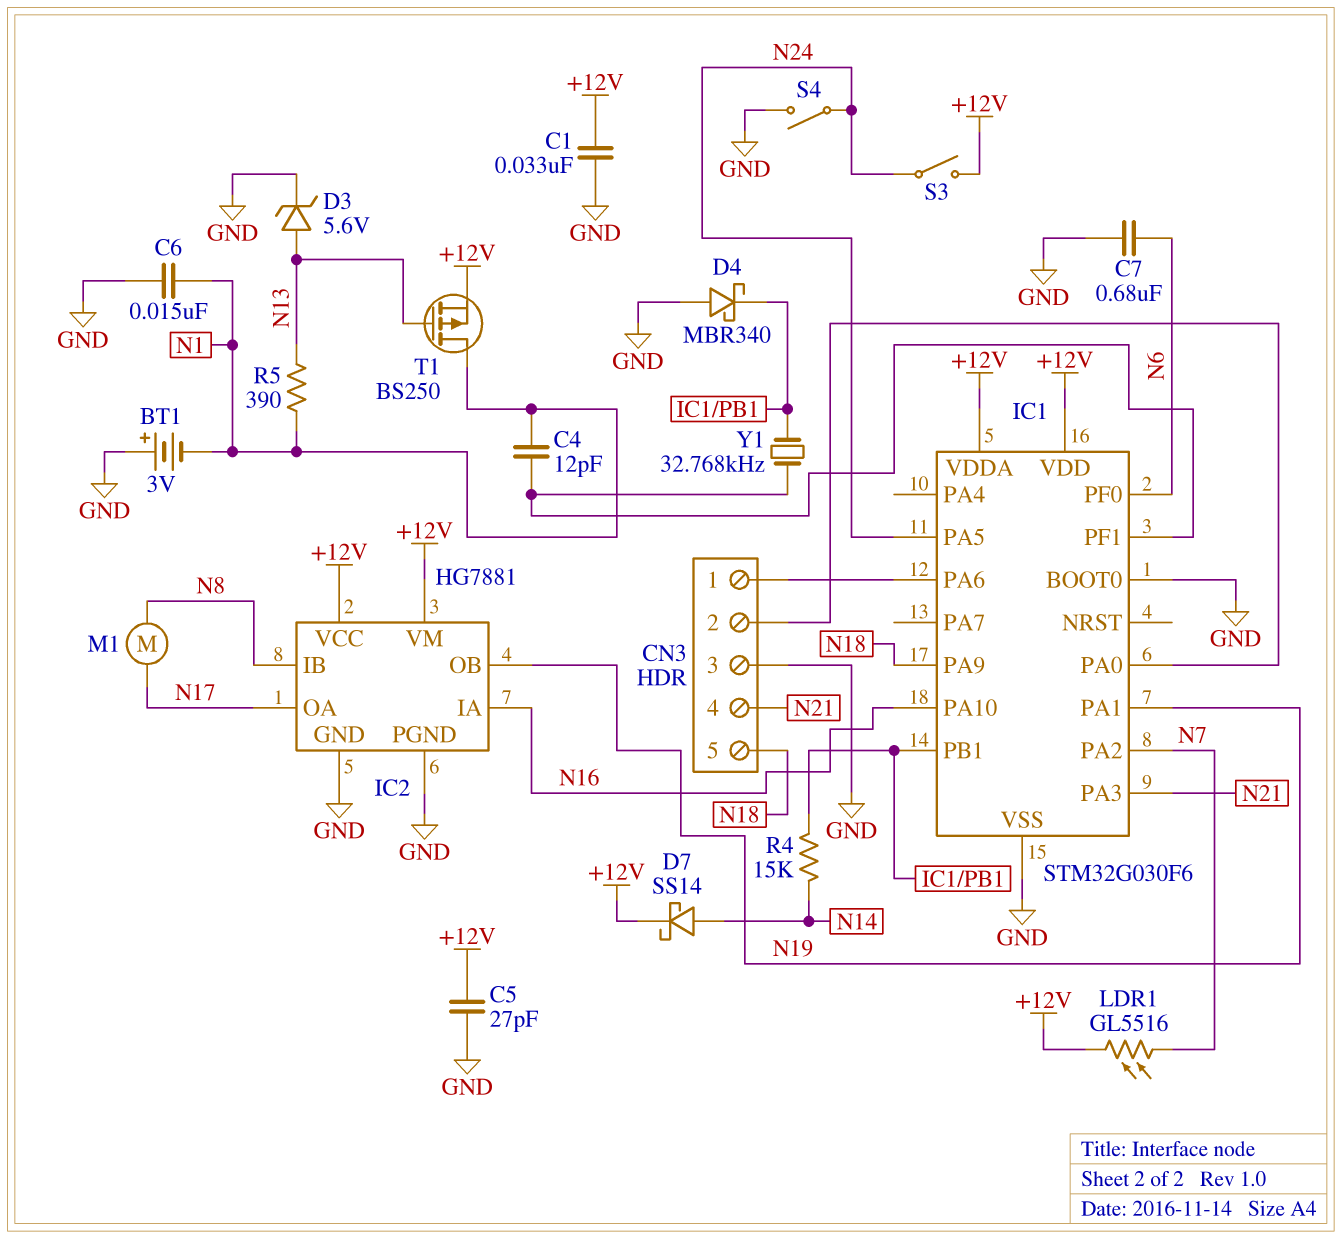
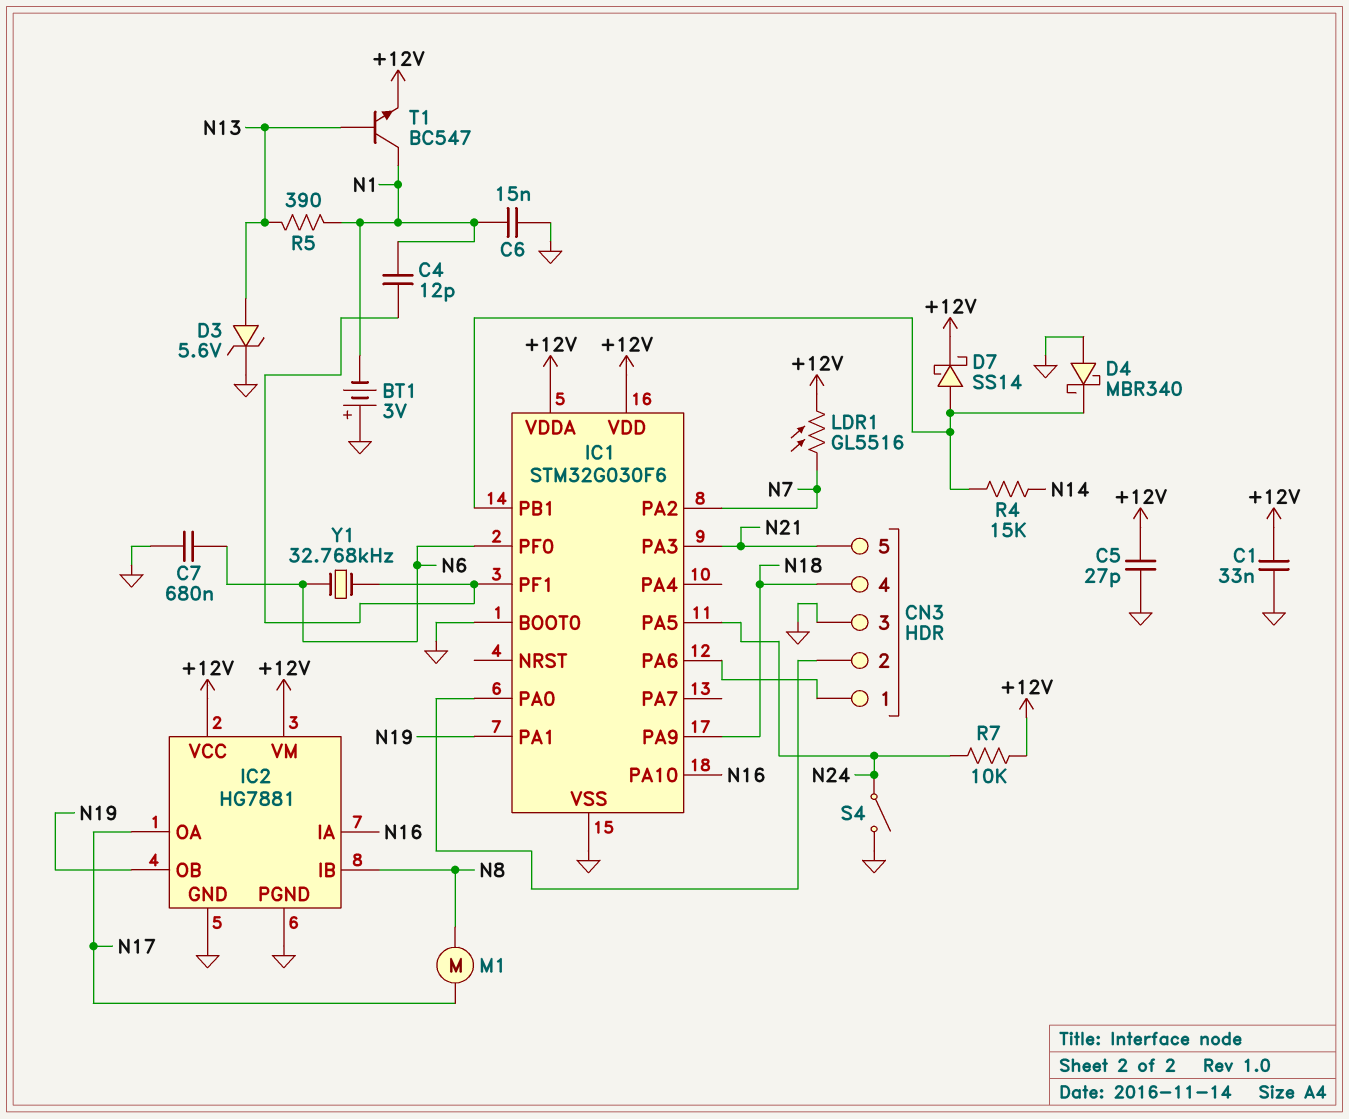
CN3 pin 4: N21 -> N18
CN3 pin 5: N18 -> N21
D7: schottky SS14 (A N14, K +12V) -> schottky SS14 (A IC1/PB1, K +12V)
R7: none -> 10k (+12V, N24)
S3: switch (+12V, N24) -> none
T1: PMOS BS250 (G N13, D N1, S +12V) -> NPN BC547 (B N13, C N1, E +12V)
Y1: 32.768kHz (IC1/PB1, IC1/PF1) -> 32.768kHz (IC1/PF1, N6)

